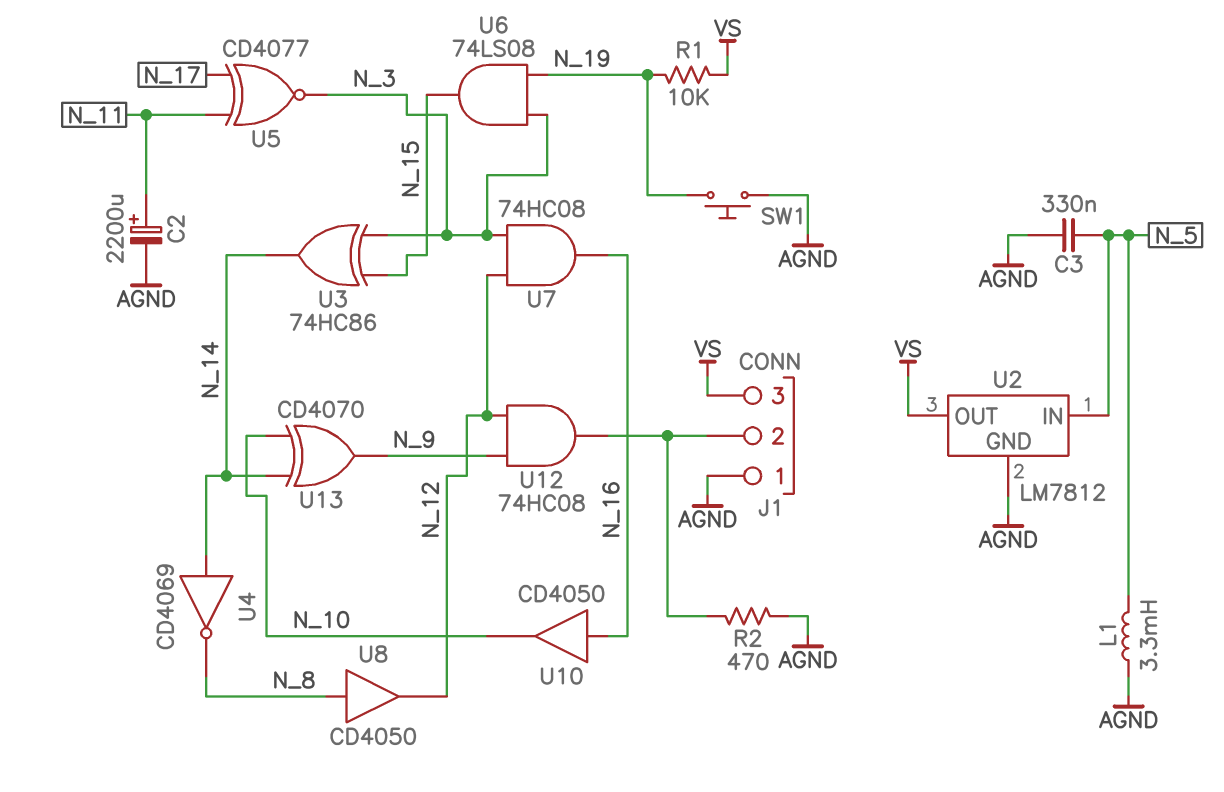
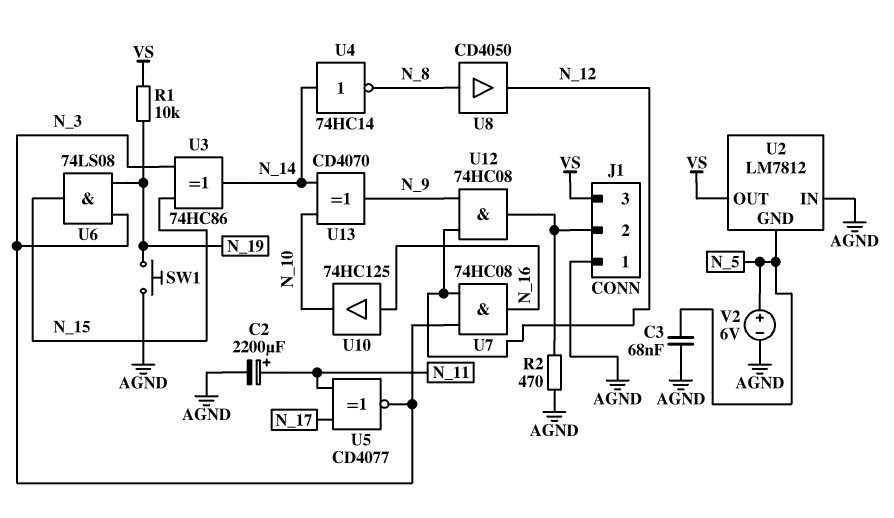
C3: 330nF (AGND, N_5) -> 68nF (AGND, N_5)
L1: 3.3mH (AGND, N_5) -> none
U2 pin GND: AGND -> N_5
U2 pin IN: N_5 -> AGND
U4: NOT CD4069 (in N_14, out N_8) -> NOT 74HC14 (in N_14, out N_8)
U10: buffer CD4050 (in N_16, out N_10) -> buffer 74HC125 (in N_16, out N_10)
V2: none -> 6V (plus N_5, minus AGND)

